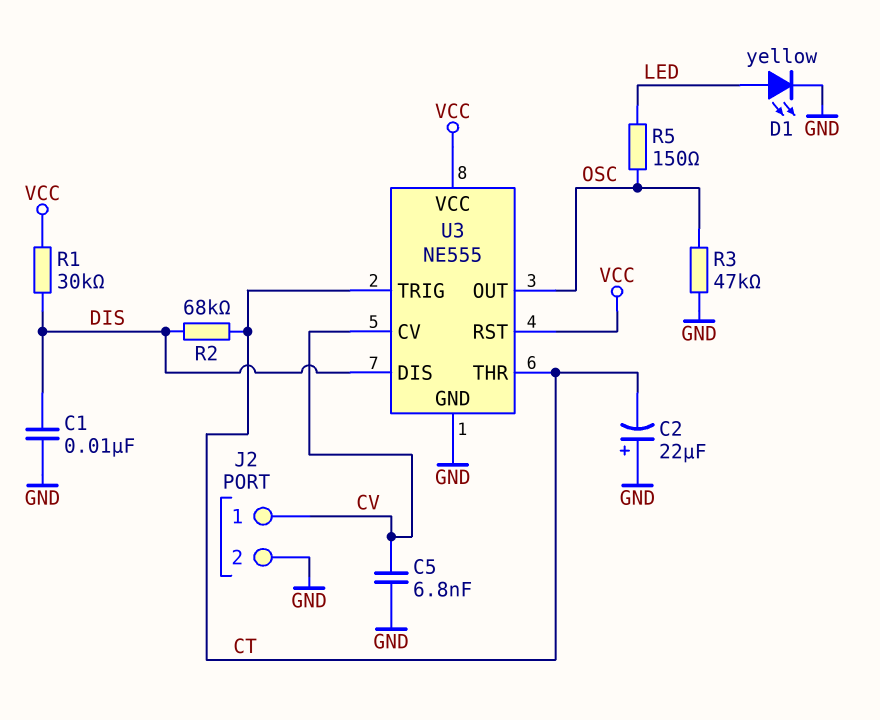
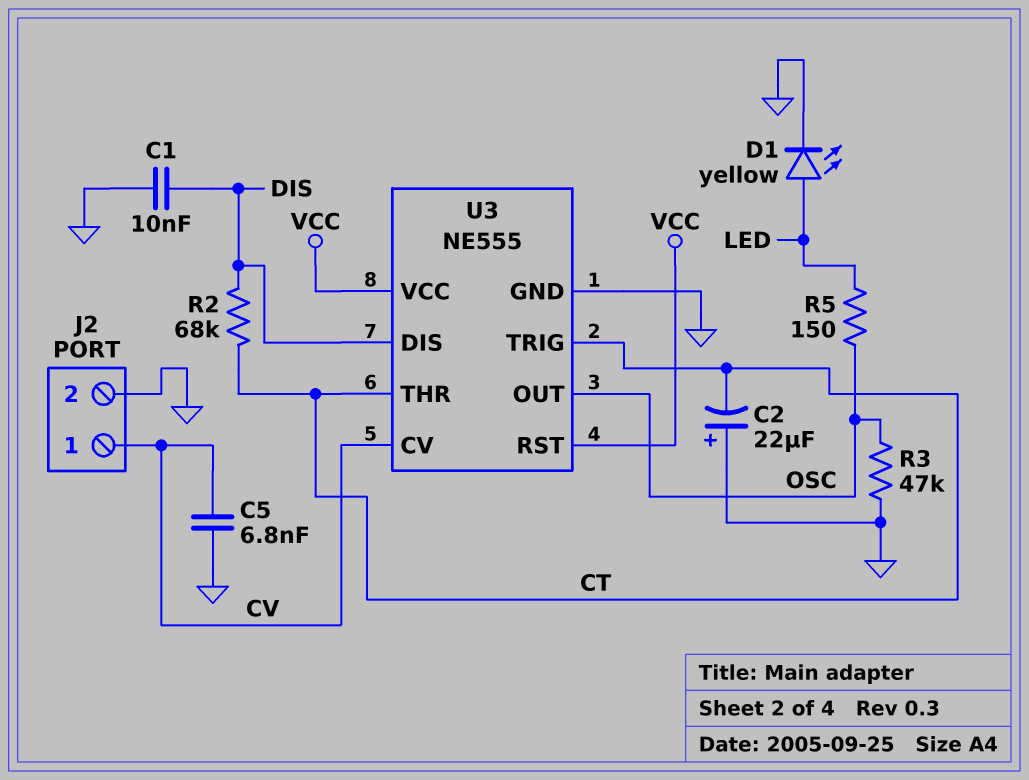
R1: 30k (DIS, VCC) -> none

